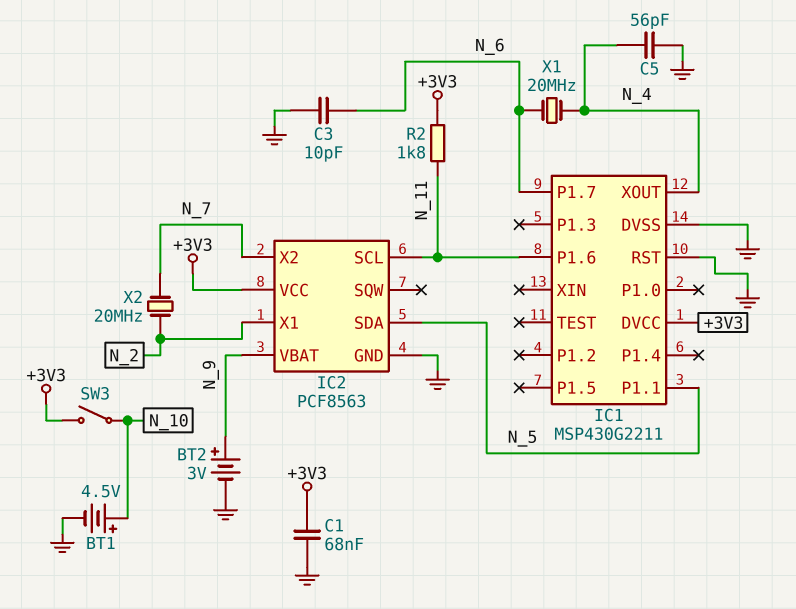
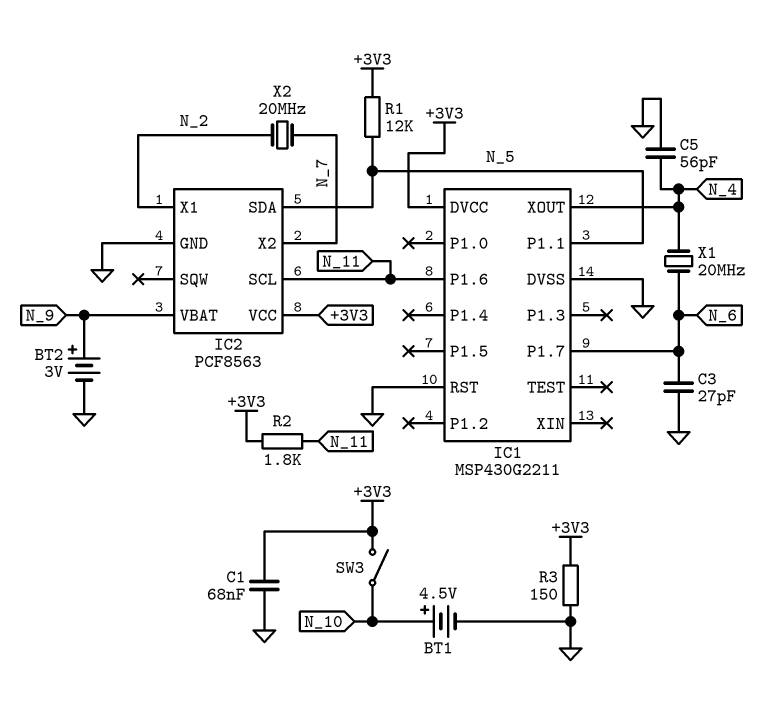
C3: 10pF (GND, N_6) -> 27pF (GND, N_6)
R1: none -> 12k (+3V3, N_5)
R3: none -> 150 (+3V3, GND)

